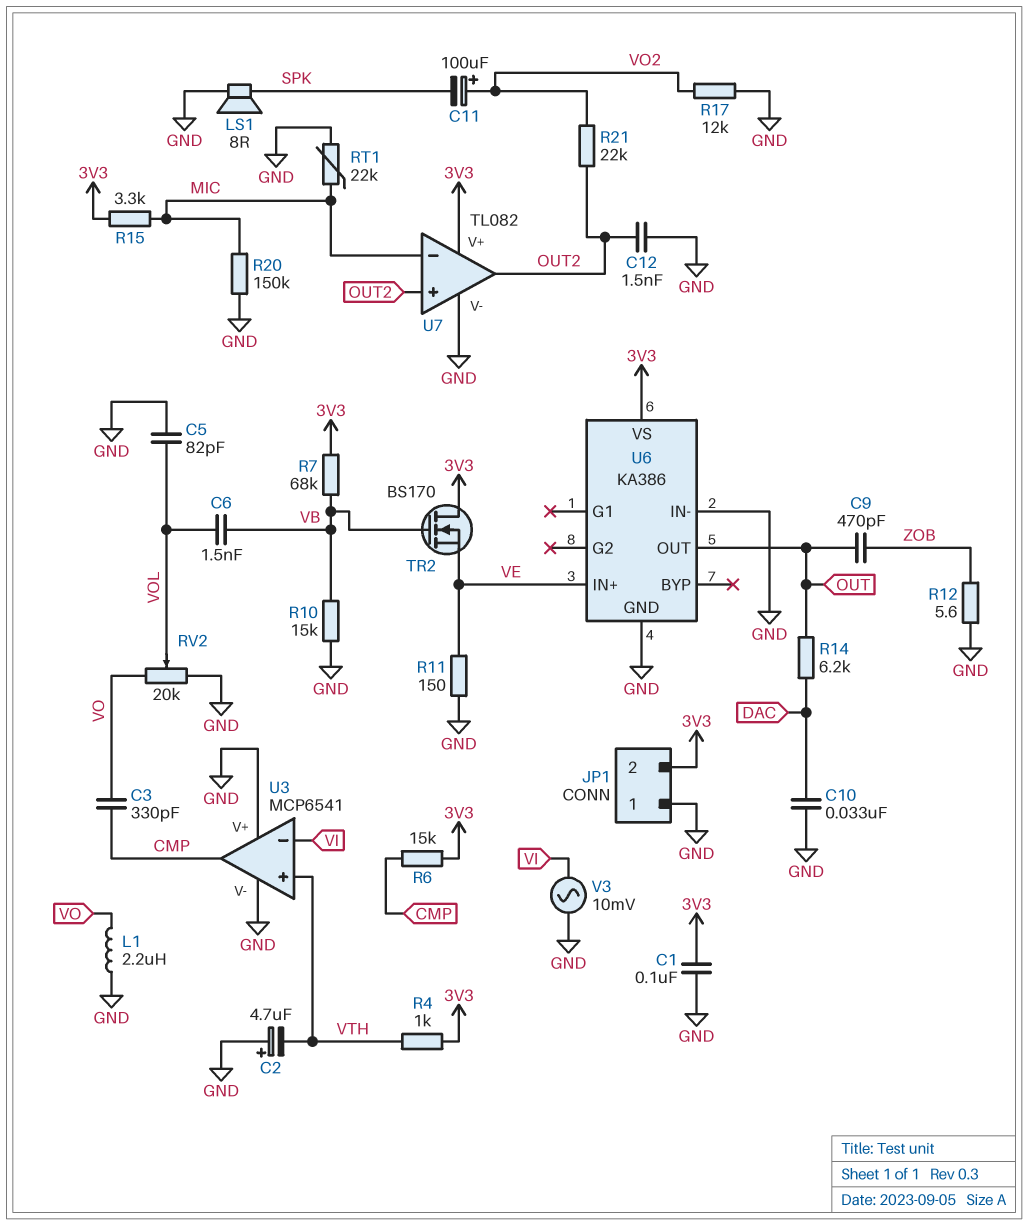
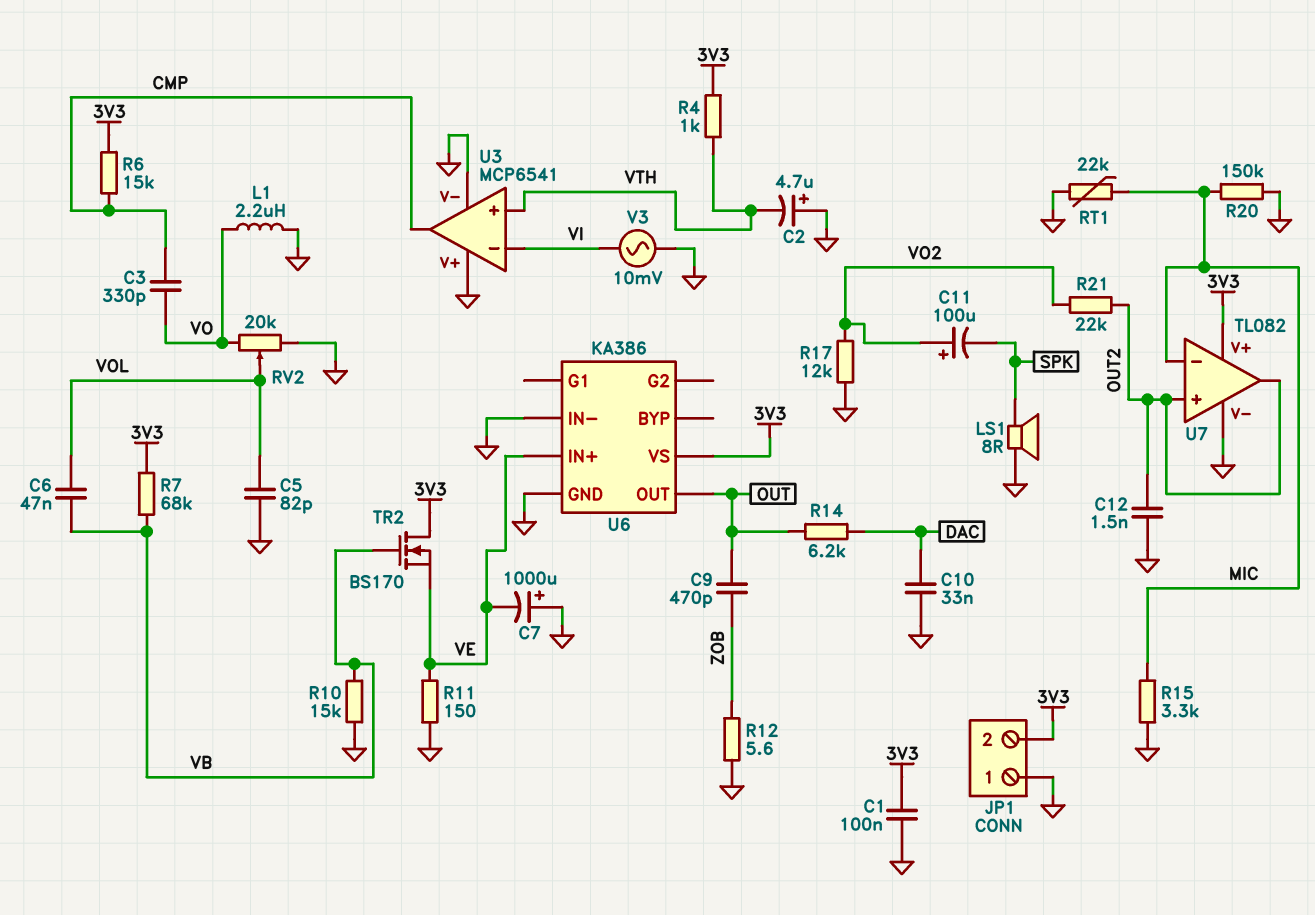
C6: 1.5nF (VB, VOL) -> 47nF (VB, VOL)
C7: none -> 1000uF (plus GND, minus VE)
R15: 3.3k (3V3, MIC) -> 3.3k (GND, MIC)

